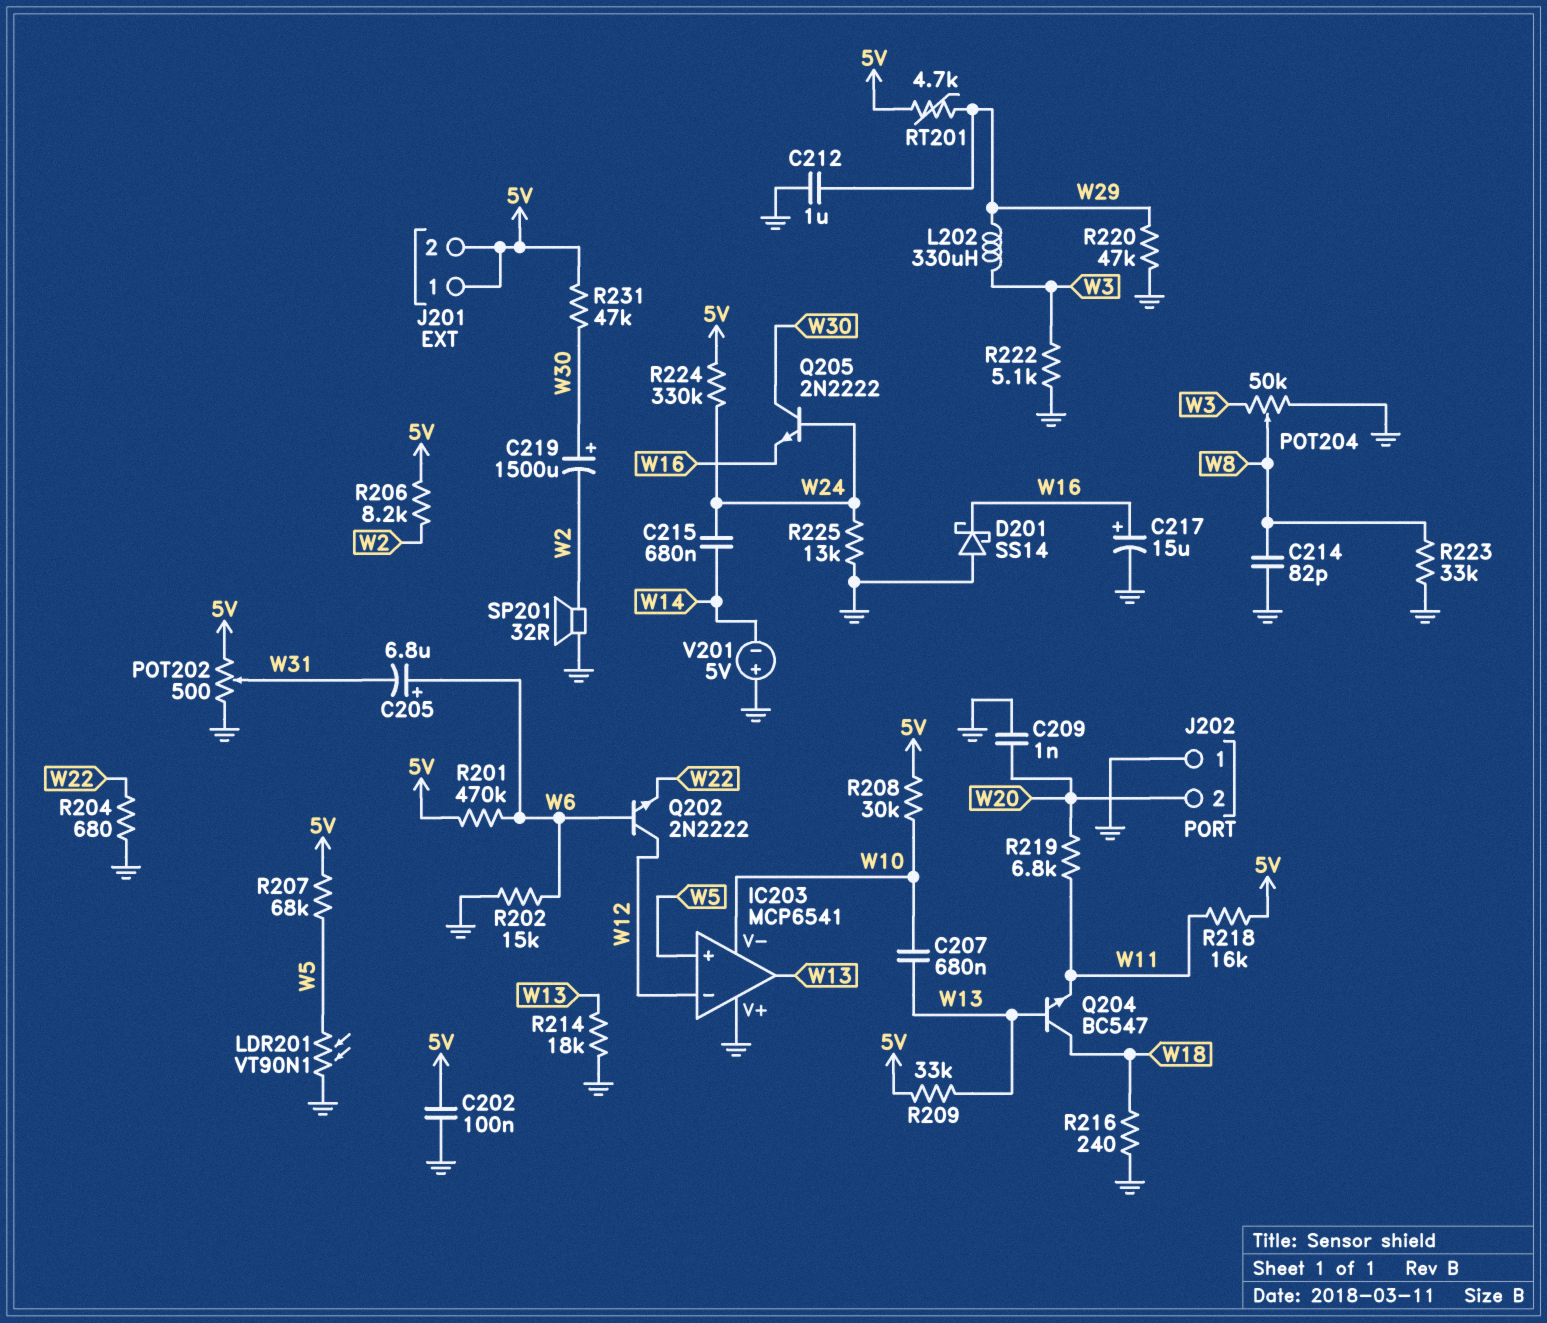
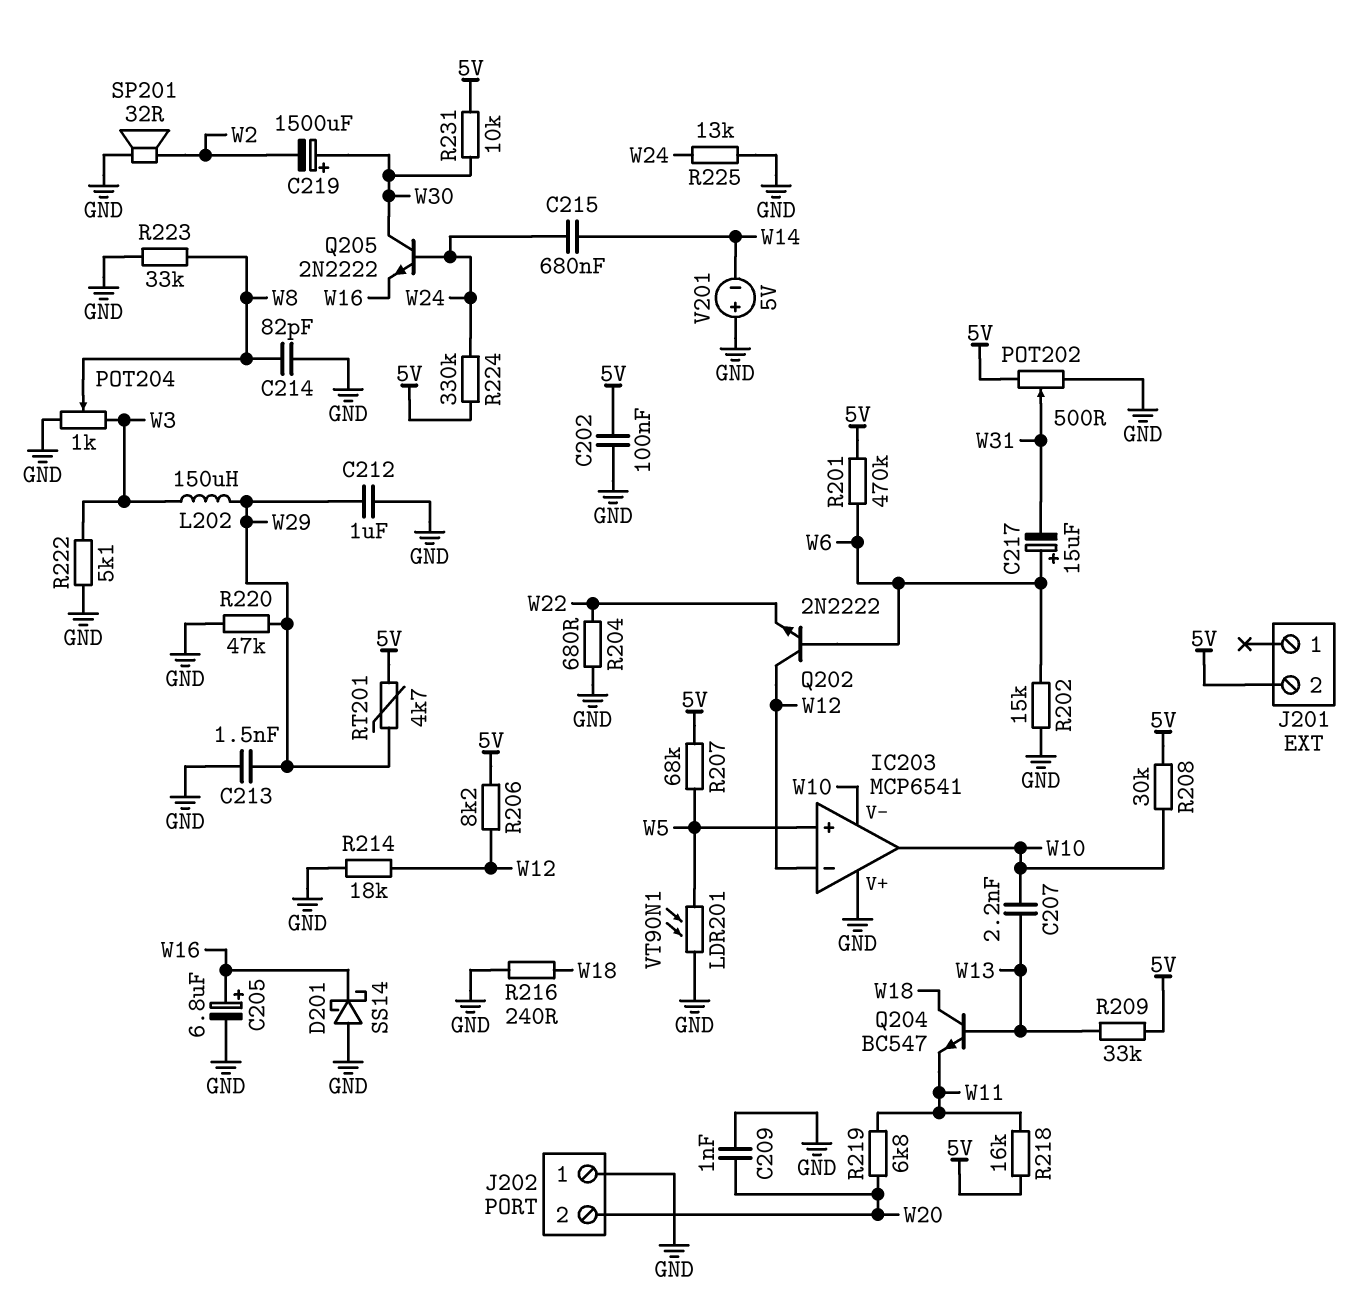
C205: 6.8uF (plus W6, minus W31) -> 6.8uF (plus W16, minus GND)
C207: 680nF (W10, W13) -> 2.2nF (W10, W13)
C213: none -> 1.5nF (GND, W29)
C217: 15uF (plus W16, minus GND) -> 15uF (plus W6, minus W31)
IC203 pin out: W13 -> W10
J201 pin 1: 5V -> none
L202: 330uH (W3, W29) -> 150uH (W3, W29)
POT204: 50k (GND, W3, wiper W8) -> 1k (GND, W3, wiper W8)
R206: 8.2k (5V, W2) -> 8.2k (5V, W12)
R214: 18k (GND, W13) -> 18k (GND, W12)
R231: 47k (5V, W30) -> 10k (5V, W30)

